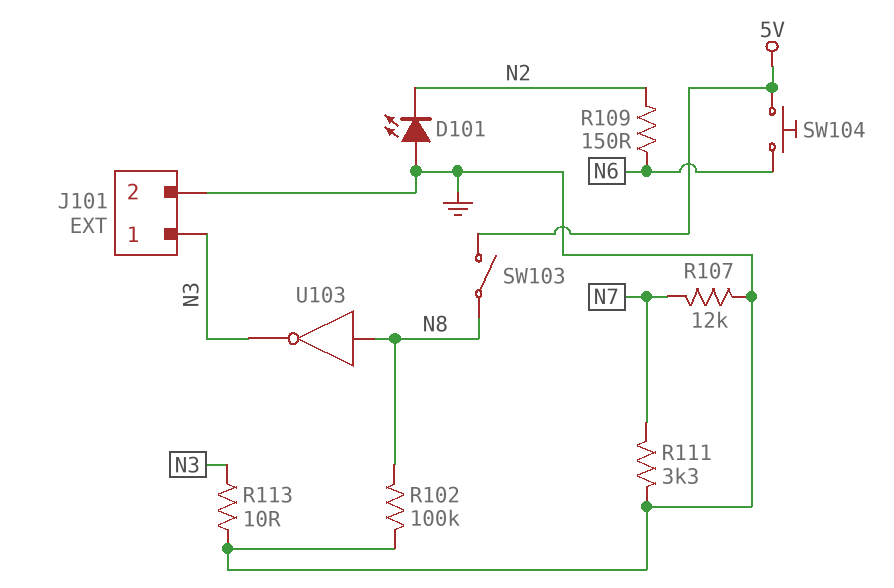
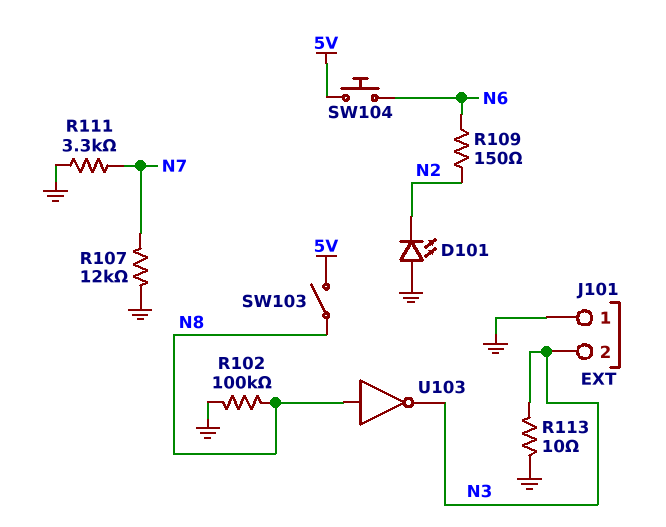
J101 pin 1: N3 -> GND
J101 pin 2: GND -> N3

